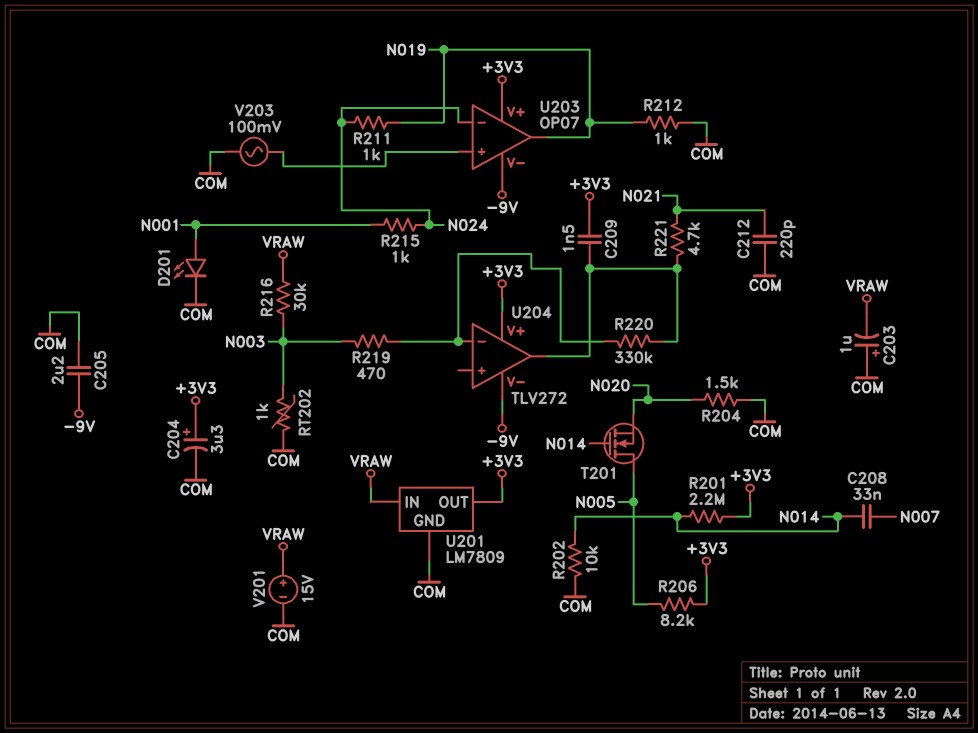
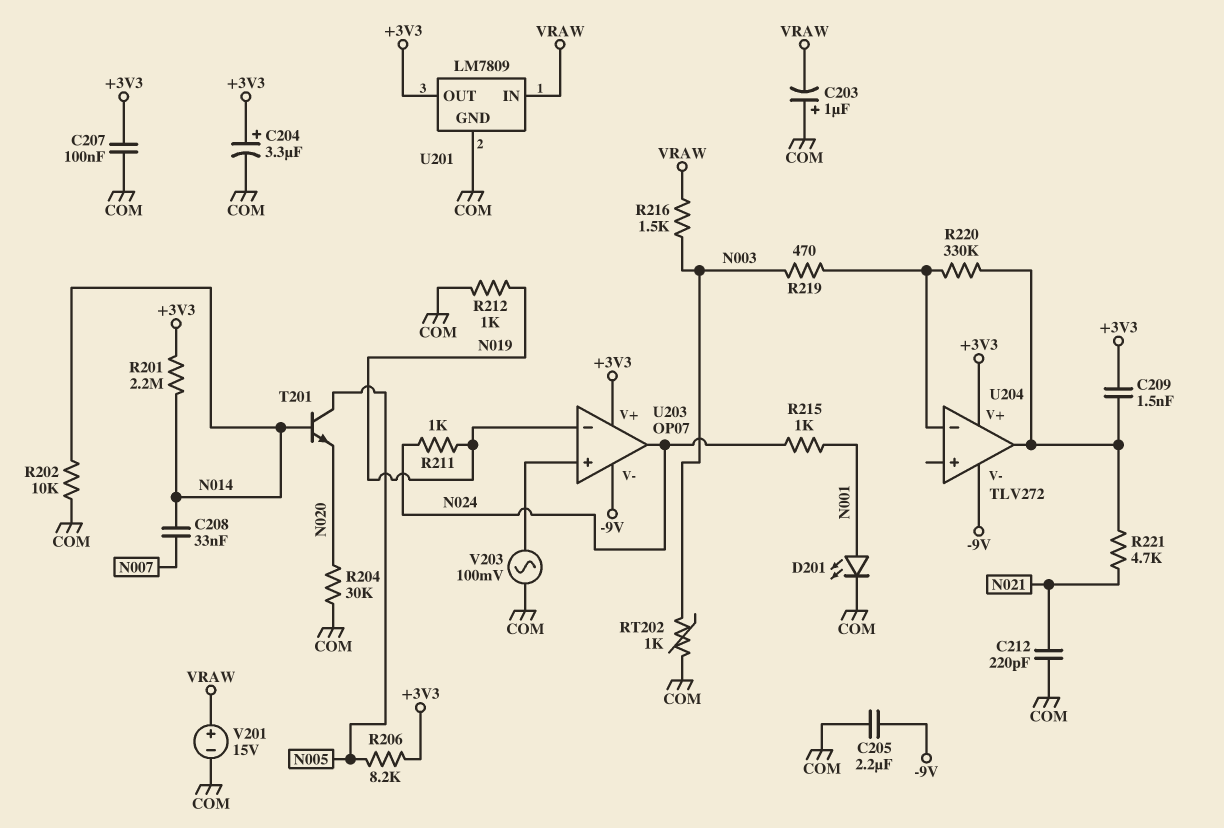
C207: none -> 100nF (+3V3, COM)
R204: 1.5k (COM, N020) -> 30k (COM, N020)
R216: 30k (N003, VRAW) -> 1.5k (N003, VRAW)
T201: NMOS (G N014, D N005, S N020) -> NPN (B N014, C N005, E N020)
U203 pin in-: N024 -> N019
U203 pin out: N019 -> N024

